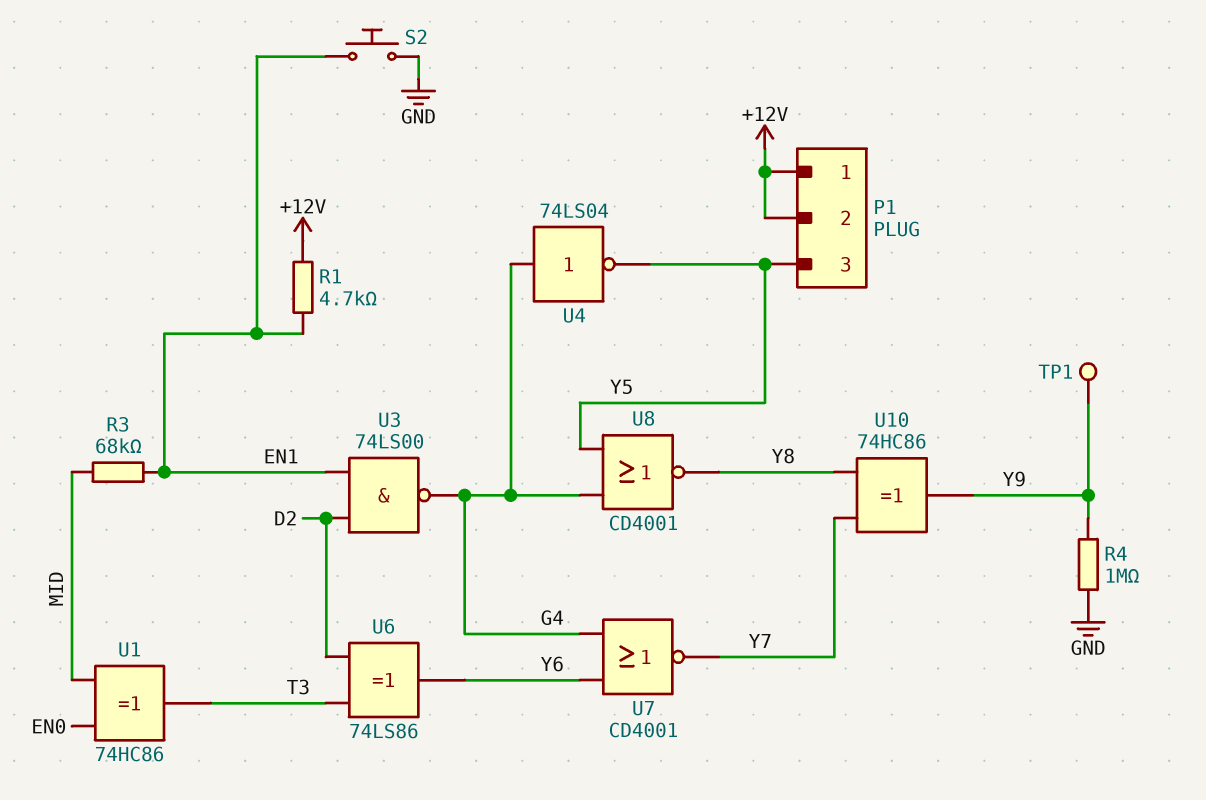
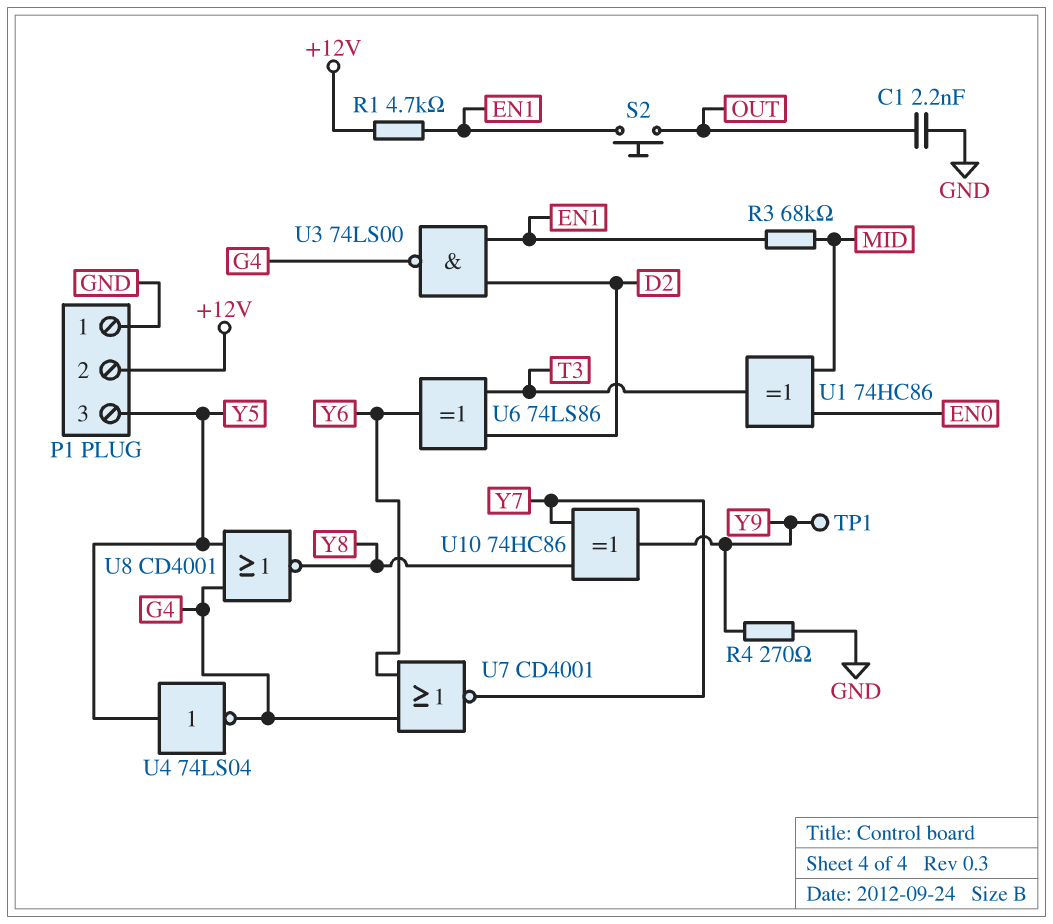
C1: none -> 2.2nF (GND, OUT)
P1 pin 1: +12V -> GND
R4: 1M (GND, Y9) -> 270 (GND, Y9)
S2: button (EN1, GND) -> button (EN1, OUT)
U4: NOT 74LS04 (in G4, out Y5) -> NOT 74LS04 (in Y5, out G4)

